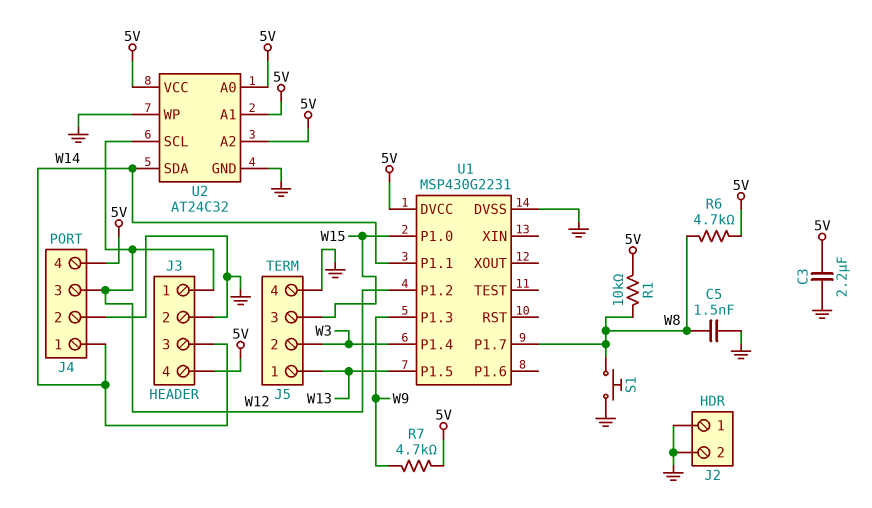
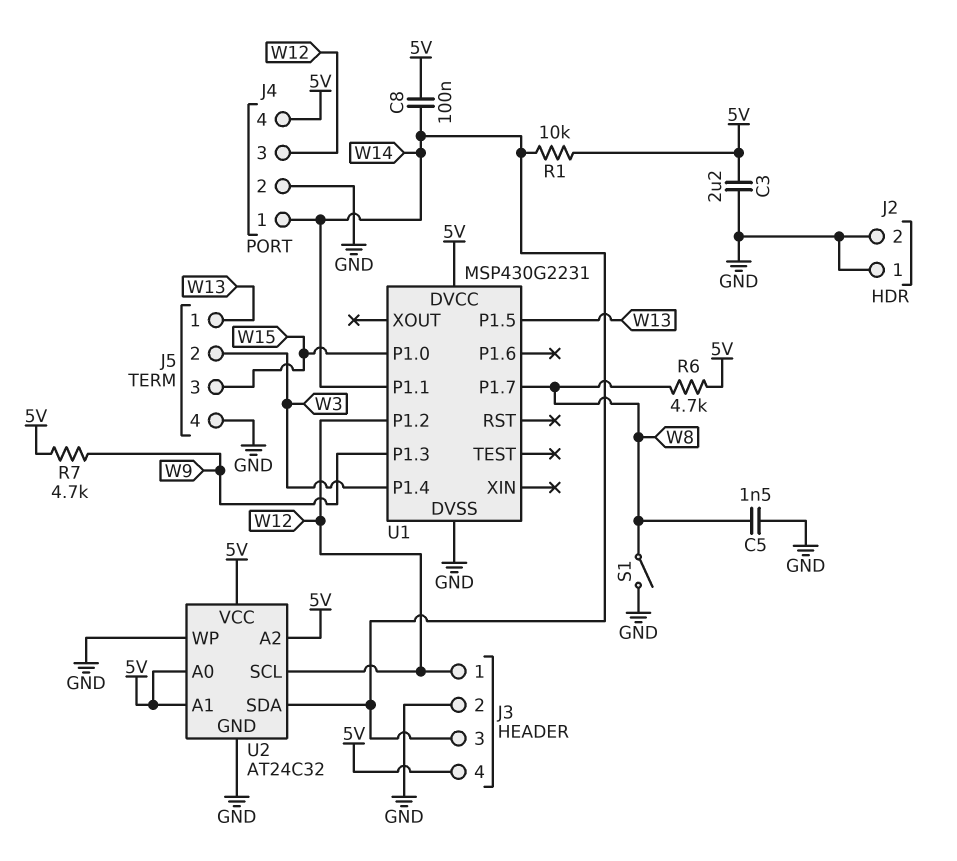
C8: none -> 100nF (5V, W14)
R1: 10k (5V, W8) -> 10k (5V, W14)
S1: button (GND, W8) -> switch (GND, W8)

